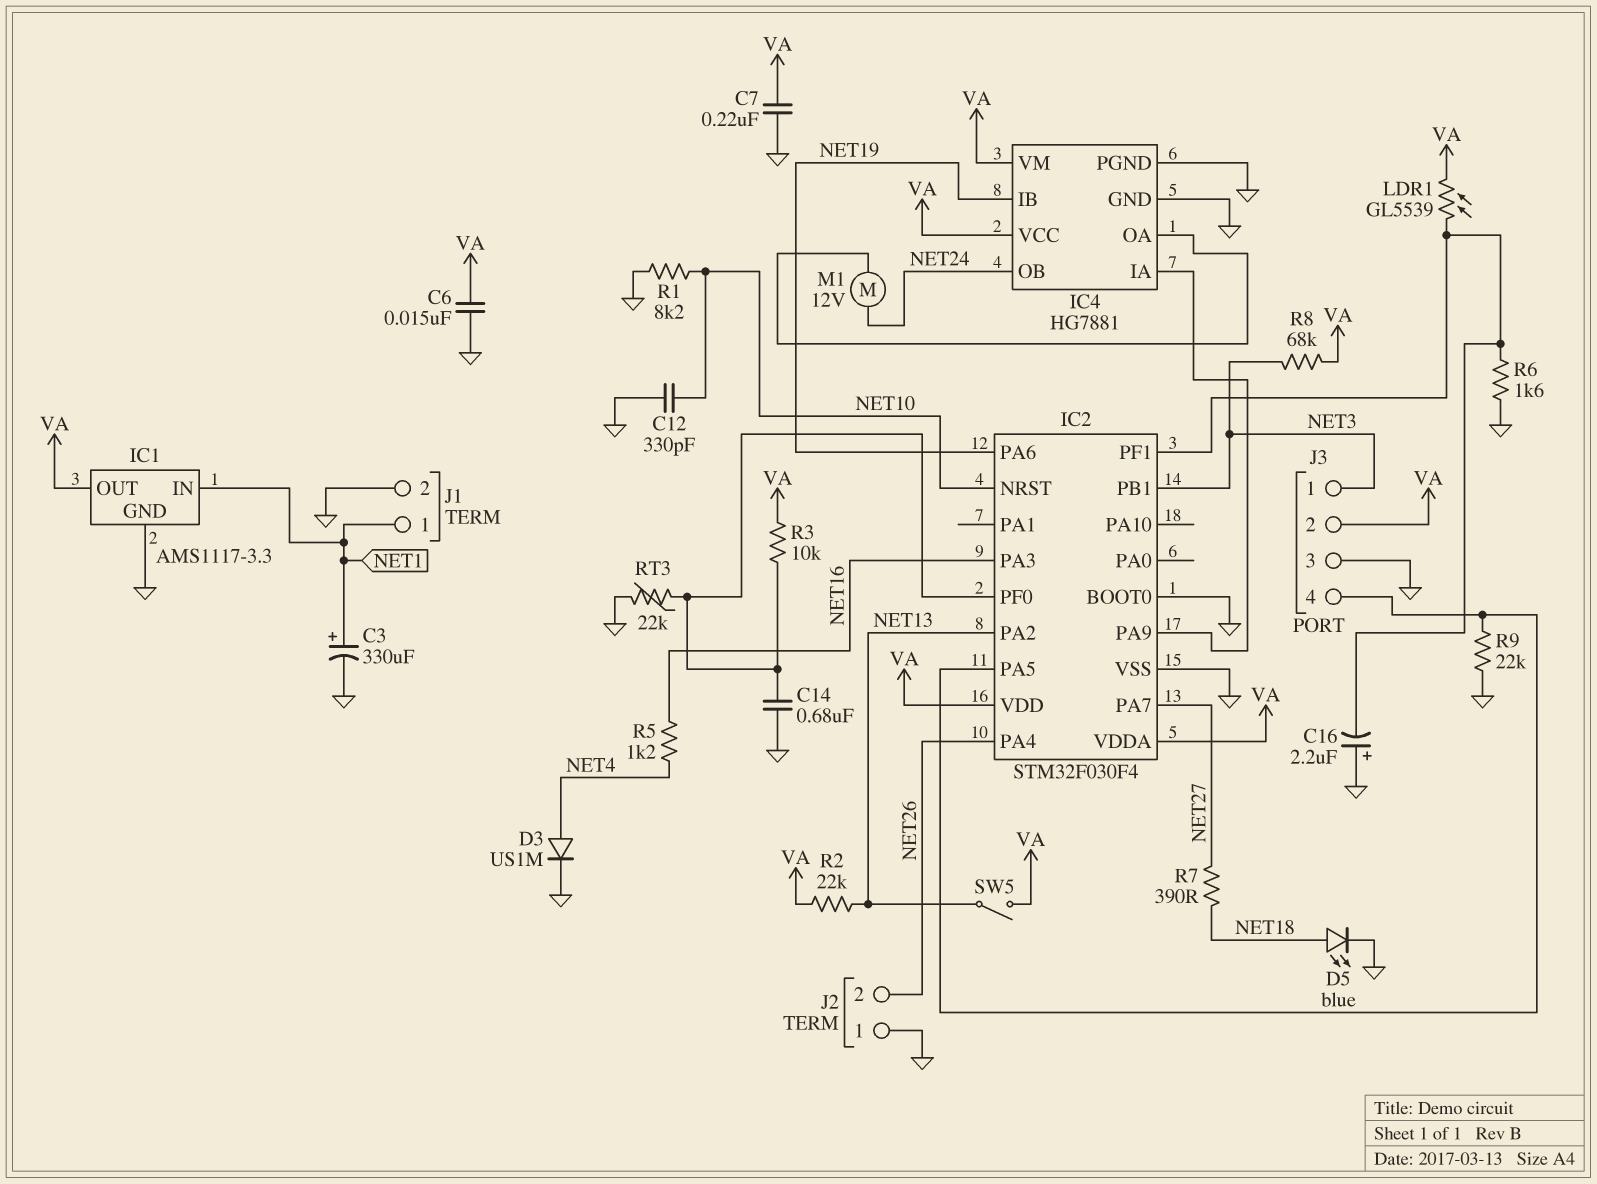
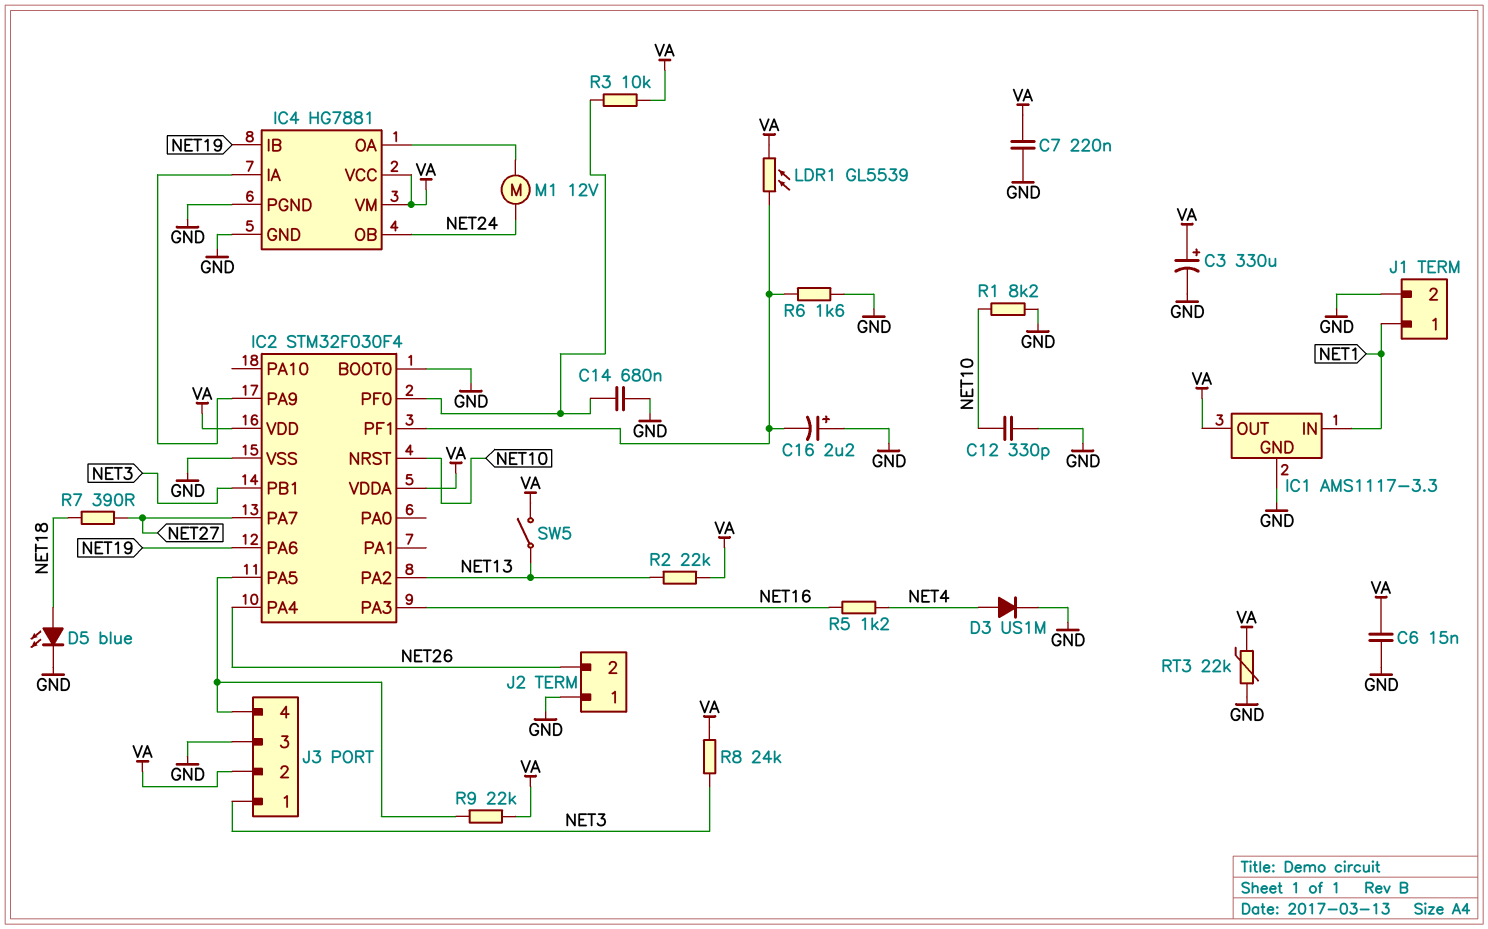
C3: 330uF (plus NET1, minus GND) -> 330uF (plus VA, minus GND)
R8: 68k (NET3, VA) -> 24k (NET3, VA)
R9: 22k (GND, IC2/PA5) -> 22k (IC2/PA5, VA)
RT3: 22k (GND, IC2/PF0) -> 22k (GND, VA)

